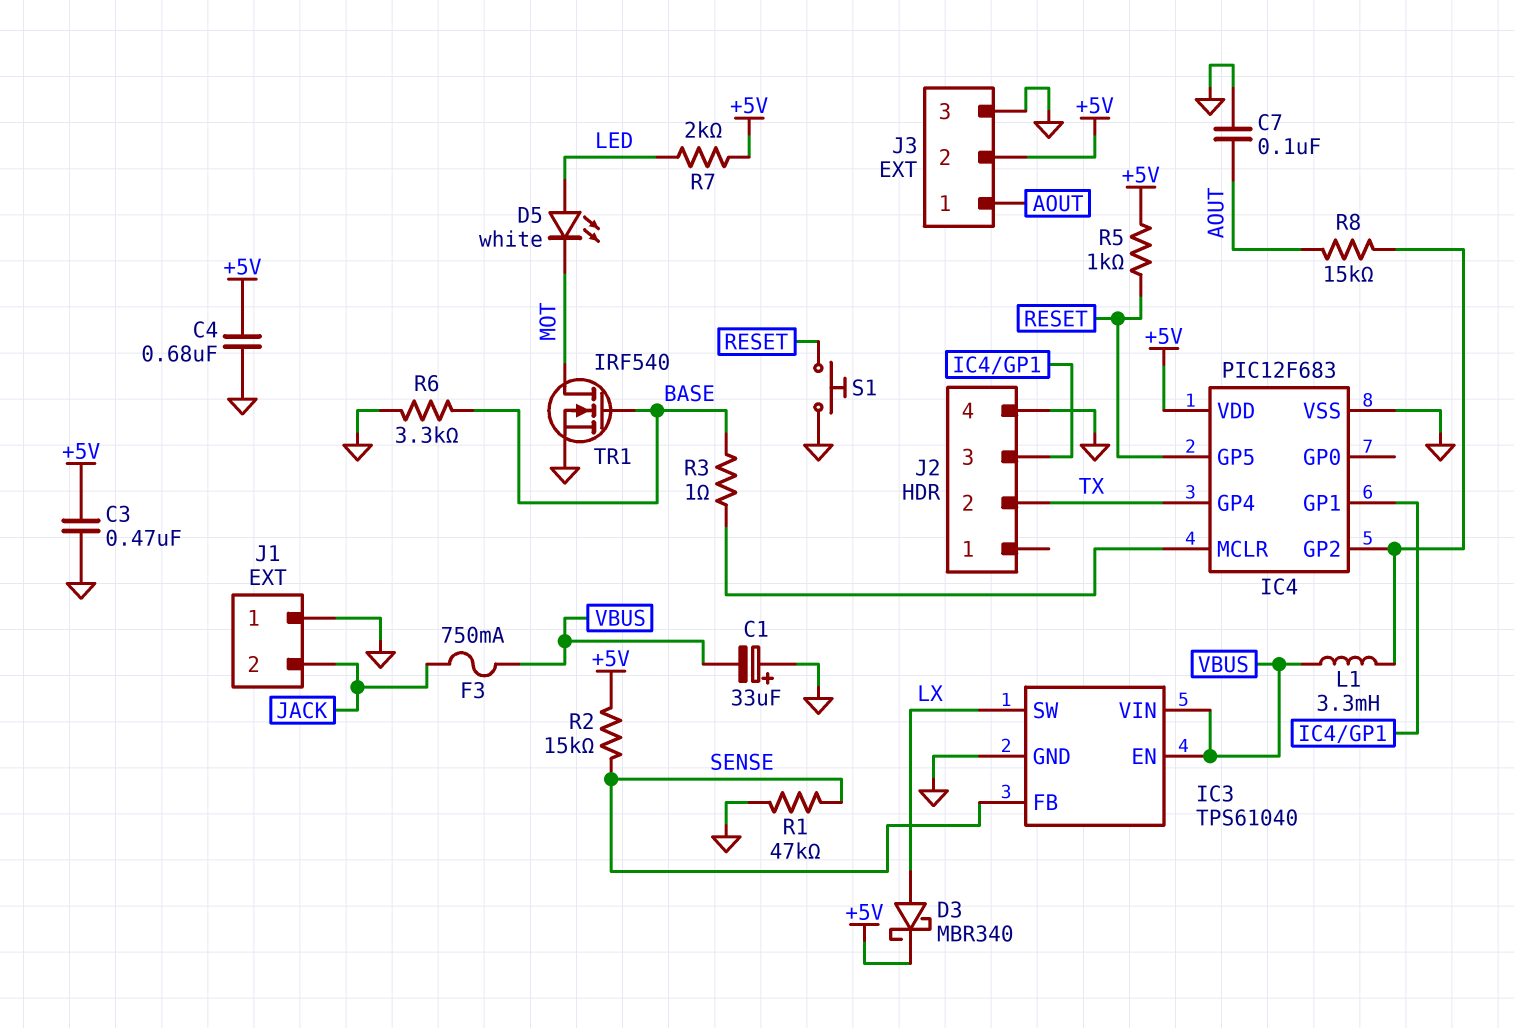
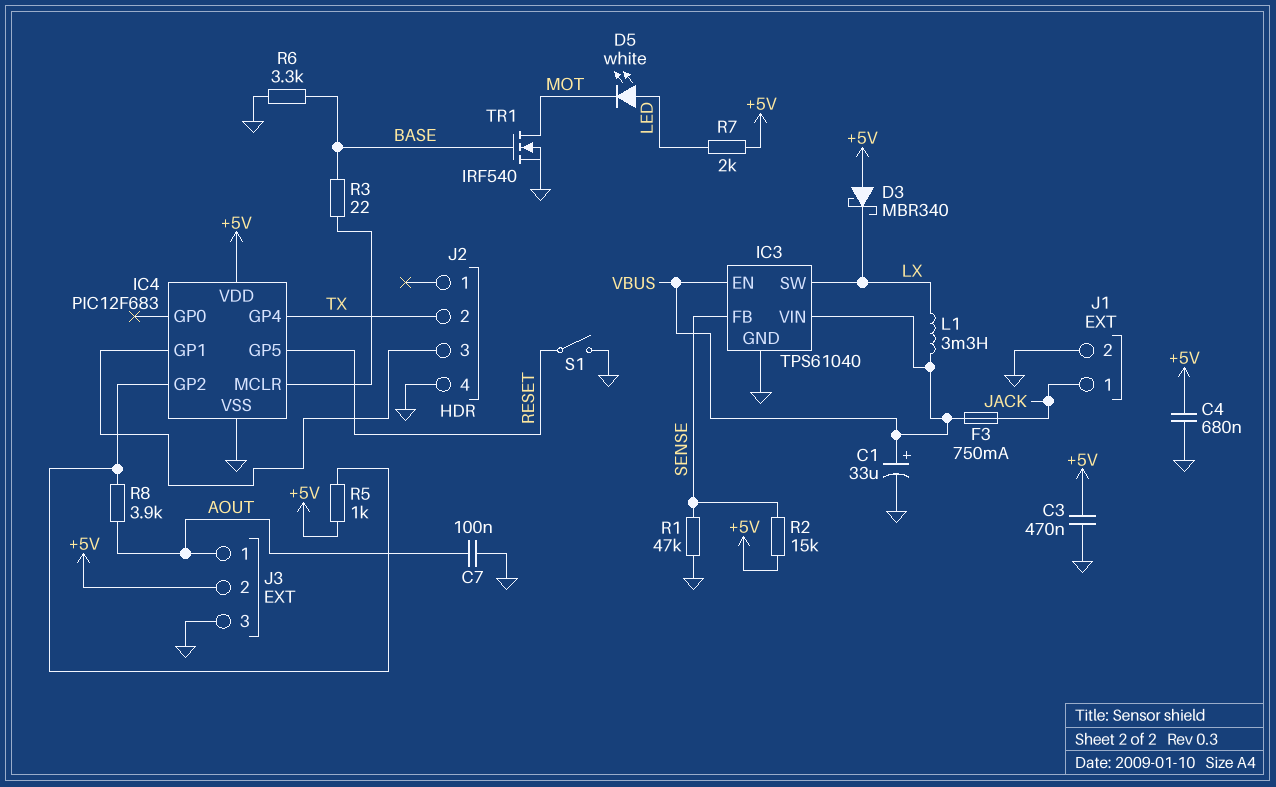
C1: 33uF (plus GND, minus VBUS) -> 33uF (plus VBUS, minus GND)
D3: schottky MBR340 (A LX, K +5V) -> schottky MBR340 (A +5V, K LX)
J1 pin 1: GND -> JACK
J1 pin 2: JACK -> GND
L1: 3.3mH (IC4/GP2, VBUS) -> 3.3mH (LX, VBUS)
R3: 1 (BASE, IC4/MCLR) -> 22 (BASE, IC4/MCLR)
R5: 1k (+5V, RESET) -> 1k (+5V, IC4/GP2)
R8: 15k (AOUT, IC4/GP2) -> 3.9k (AOUT, IC4/GP2)
S1: button (GND, RESET) -> switch (GND, RESET)

